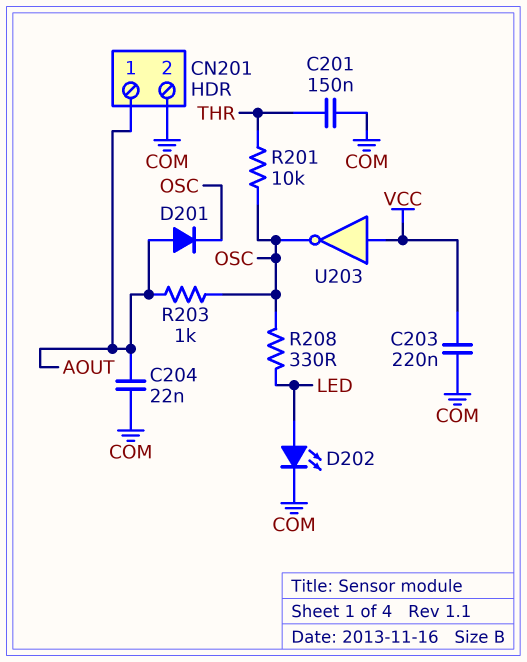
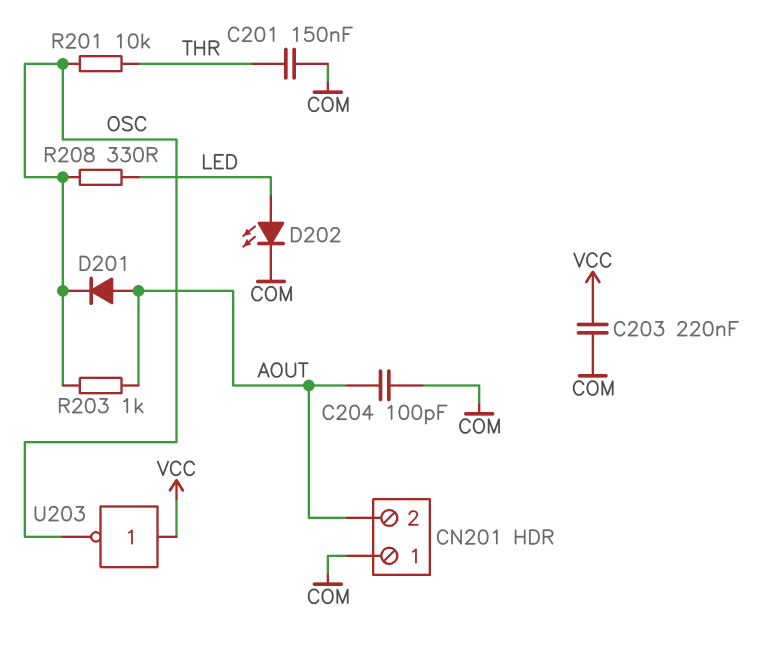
C204: 22nF (AOUT, COM) -> 100pF (AOUT, COM)
CN201 pin 1: AOUT -> COM
CN201 pin 2: COM -> AOUT

